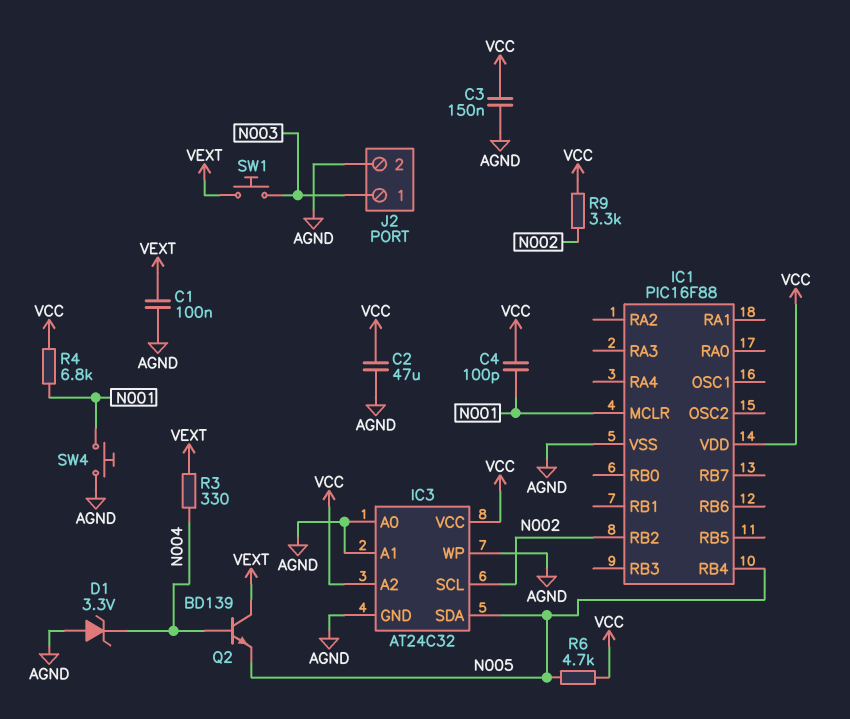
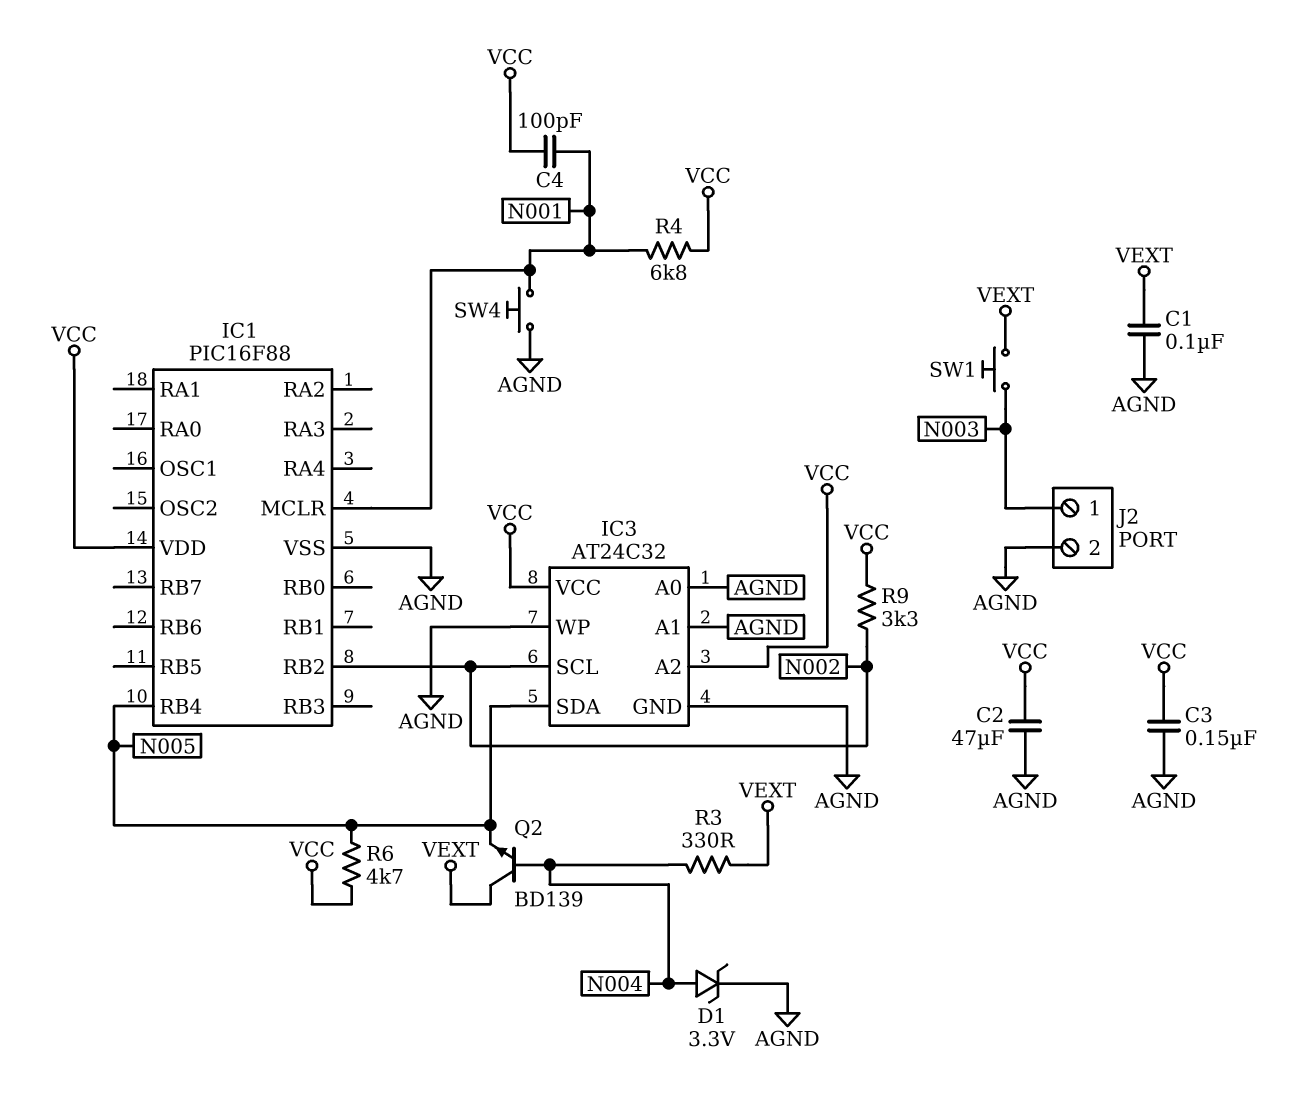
D1: zener 3.3V (A AGND, K N004) -> zener 3.3V (A N004, K AGND)

